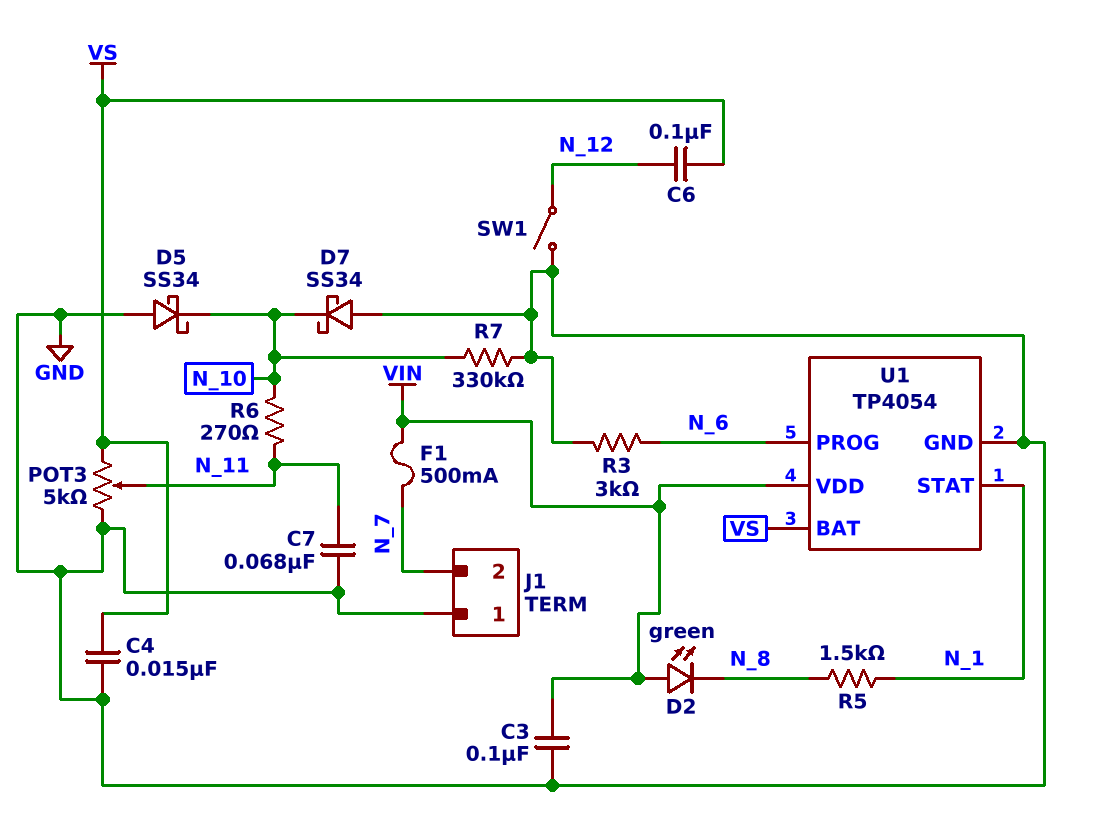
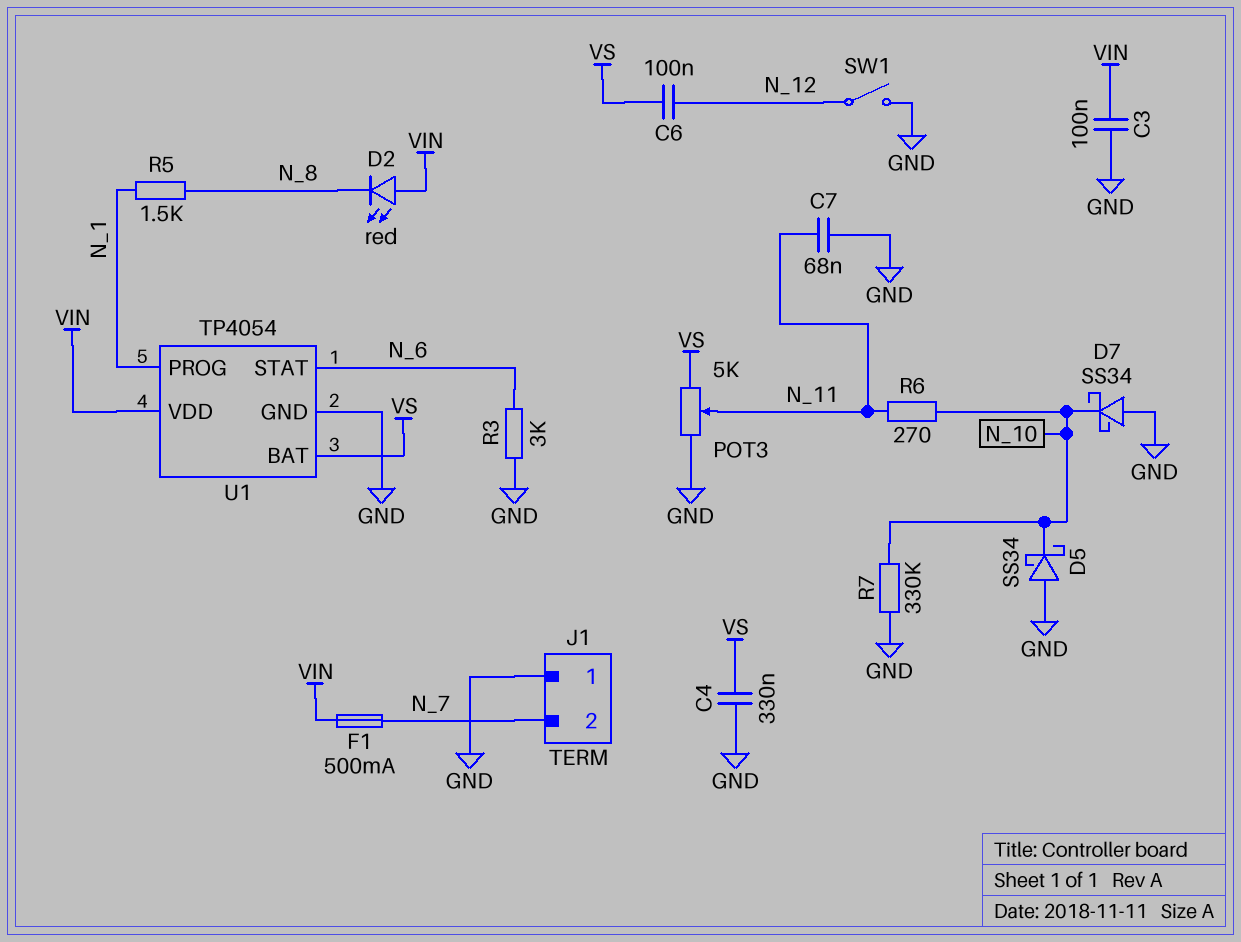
C4: 15nF (GND, VS) -> 330nF (GND, VS)
D2: LED green (A VIN, K N_8) -> LED red (A VIN, K N_8)
U1 pin PROG: N_6 -> N_1
U1 pin STAT: N_1 -> N_6

